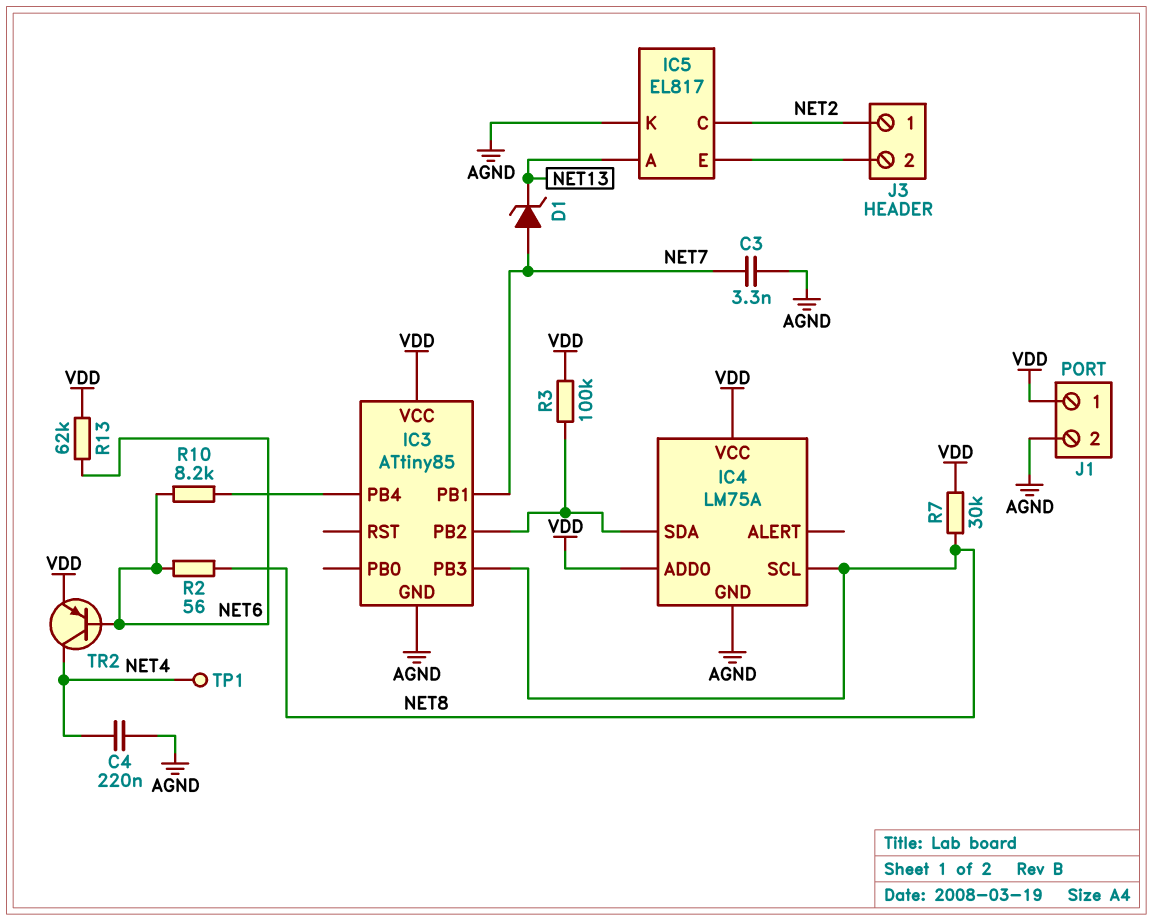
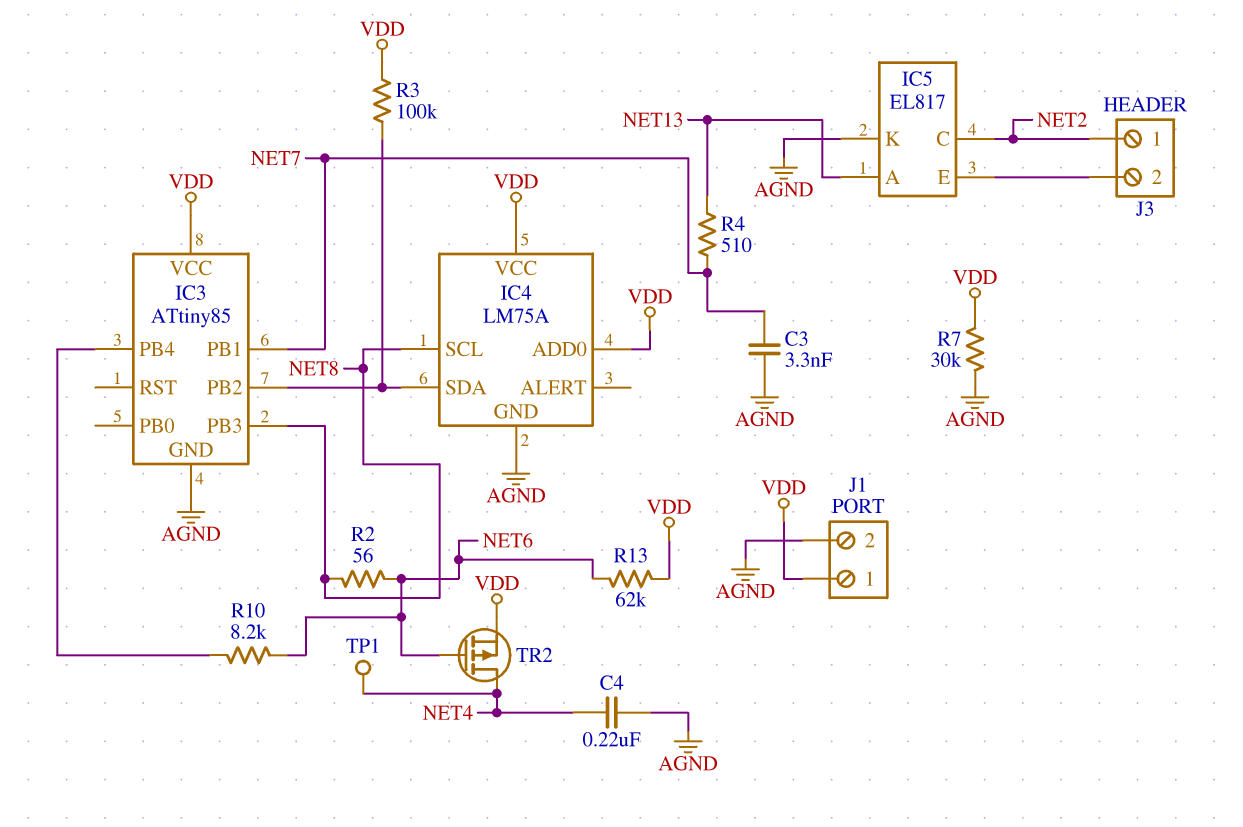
D1: zener (A NET7, K NET13) -> none
R4: none -> 510 (NET7, NET13)
R7: 30k (NET8, VDD) -> 30k (AGND, VDD)
TR2: PNP (B NET6, C NET4, E VDD) -> PMOS (G NET6, D NET4, S VDD)

